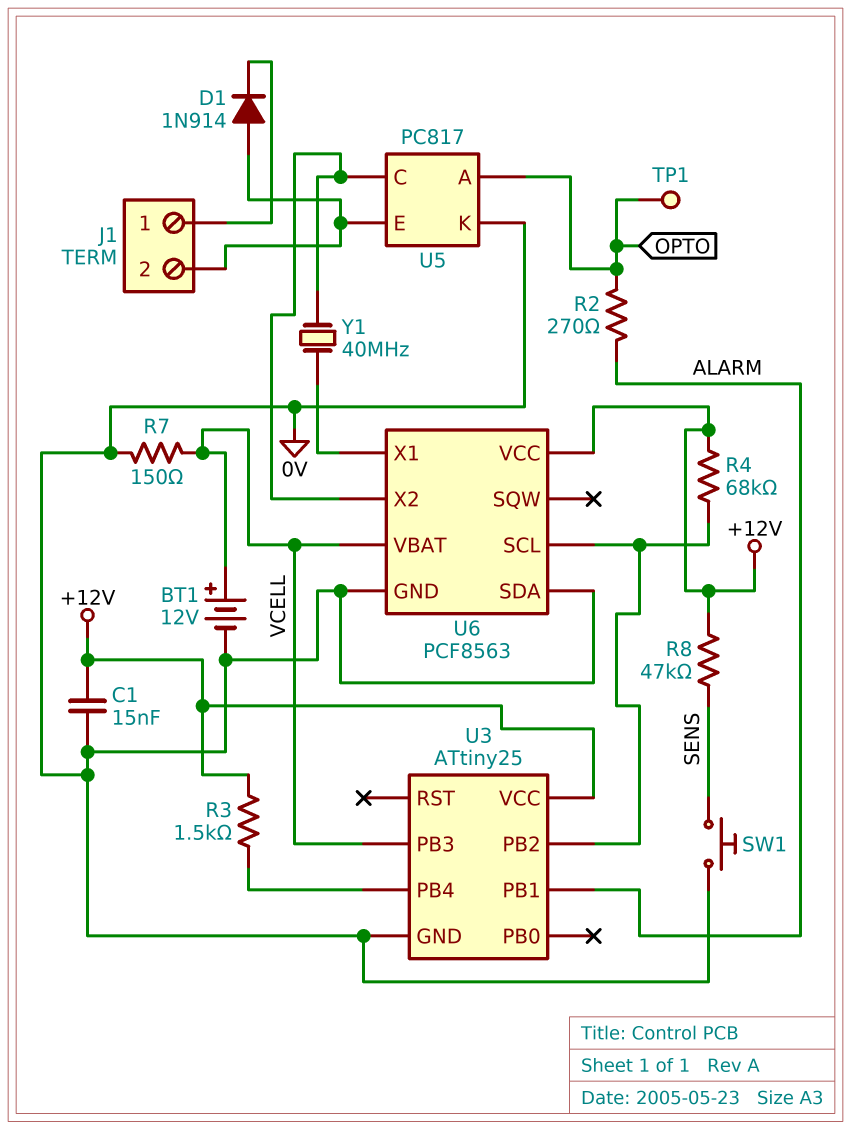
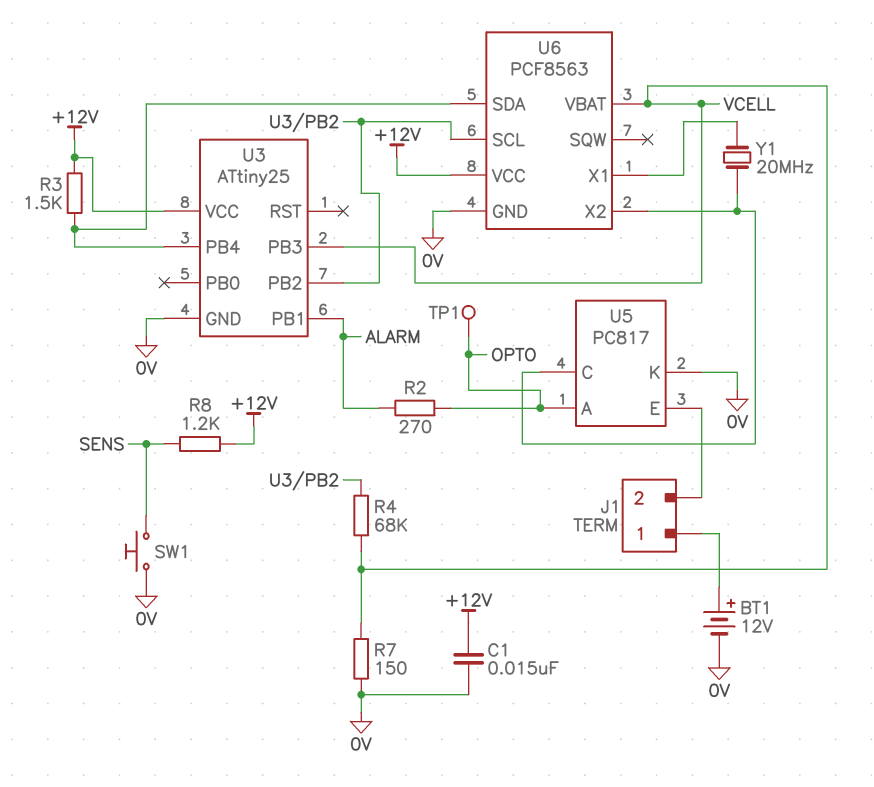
BT1: 12V (plus VCELL, minus 0V) -> 12V (plus J1/1, minus 0V)
D1: diode 1N914 (A J1/2, K J1/1) -> none
R4: 68k (+12V, U3/PB2) -> 68k (U3/PB2, VCELL)
R8: 47k (+12V, SENS) -> 1.2k (+12V, SENS)
U6 pin SDA: 0V -> U3/PB4
Y1: 40MHz (U5/C, U6/X1) -> 20MHz (U5/C, U6/X1)

